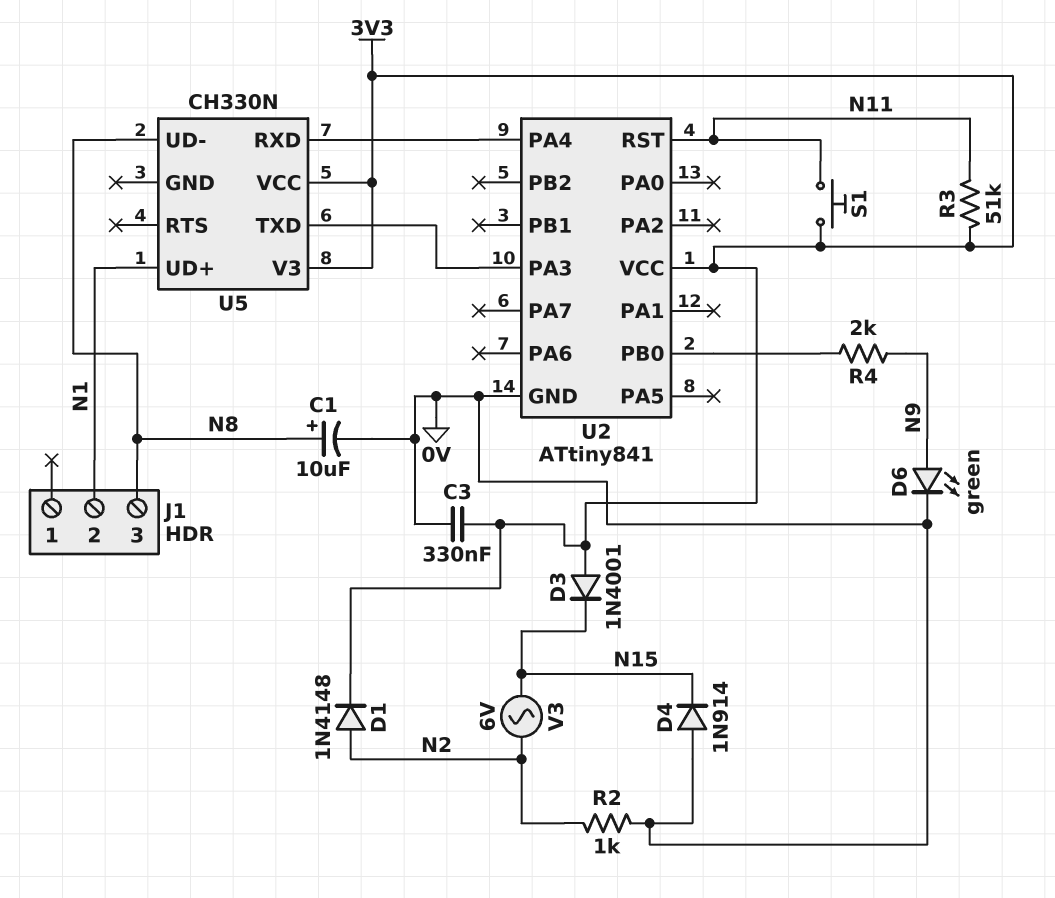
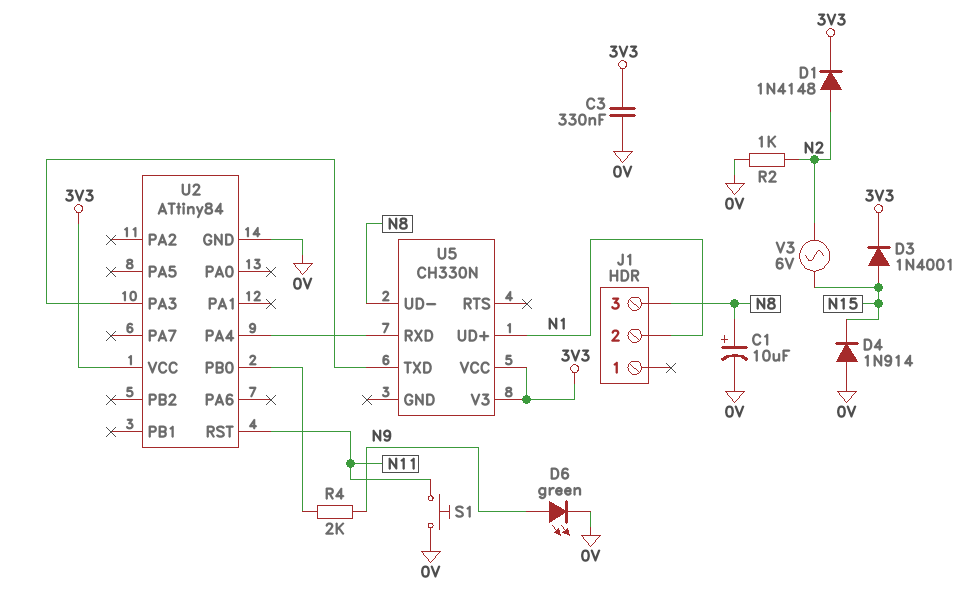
D3: diode 1N4001 (A 3V3, K N15) -> diode 1N4001 (A N15, K 3V3)
R3: 51k (3V3, N11) -> none
S1: button (3V3, N11) -> button (0V, N11)
U2: ATtiny841 -> ATtiny84

